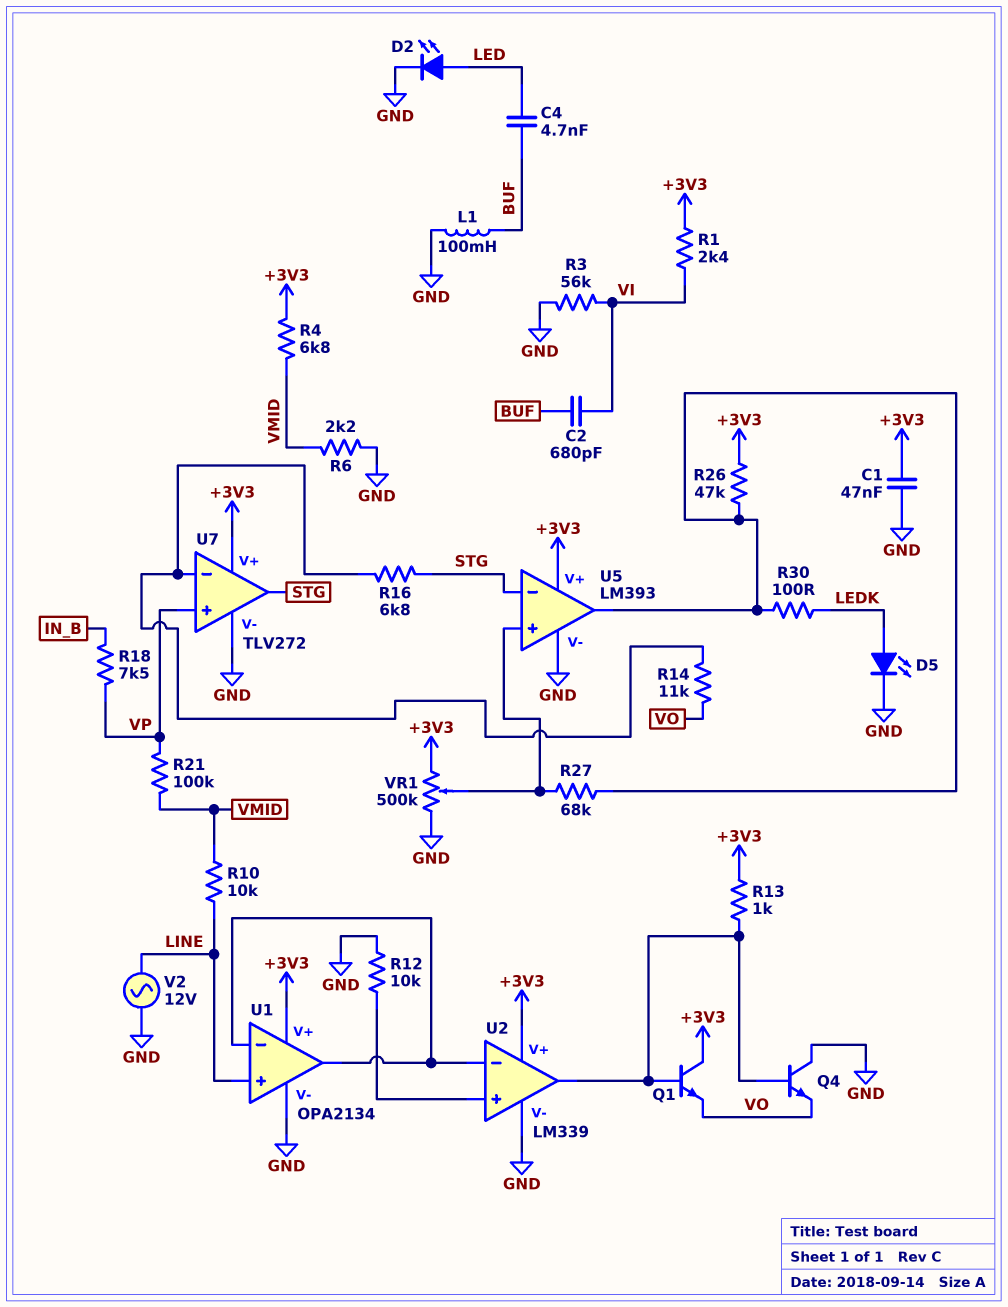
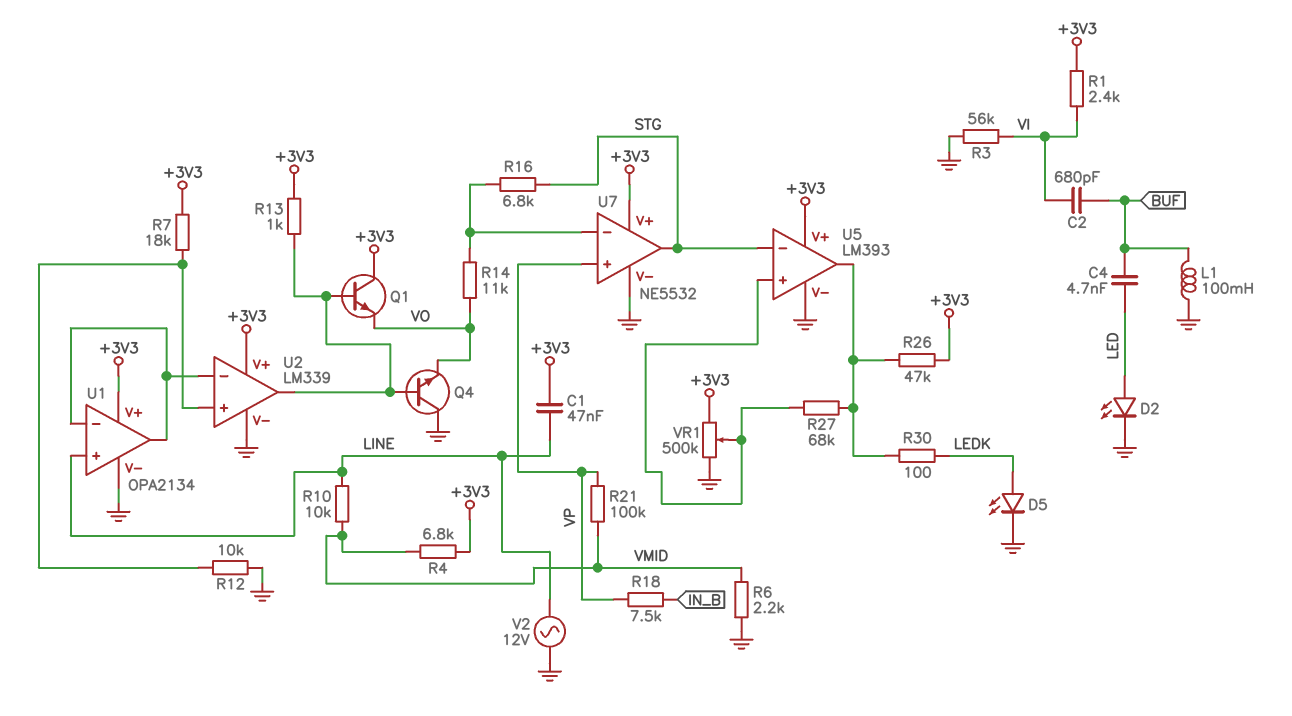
C1: 47nF (+3V3, GND) -> 47nF (+3V3, LINE)
R7: none -> 18k (+3V3, U2/in+)
U7: TLV272 -> NE5532

